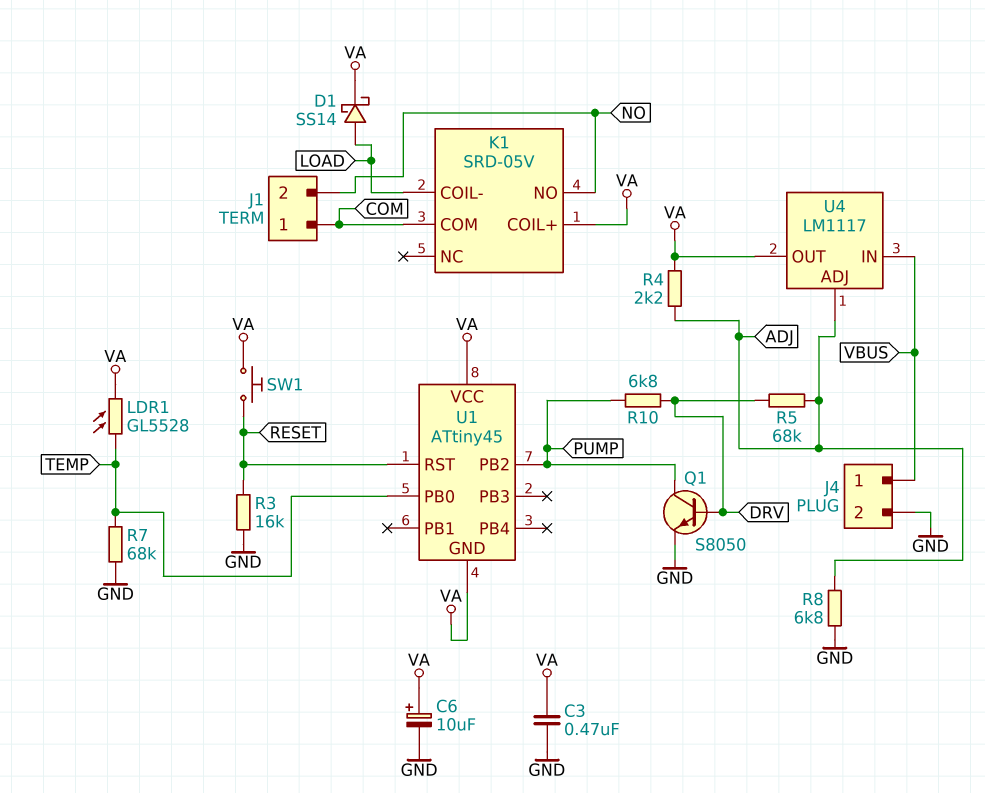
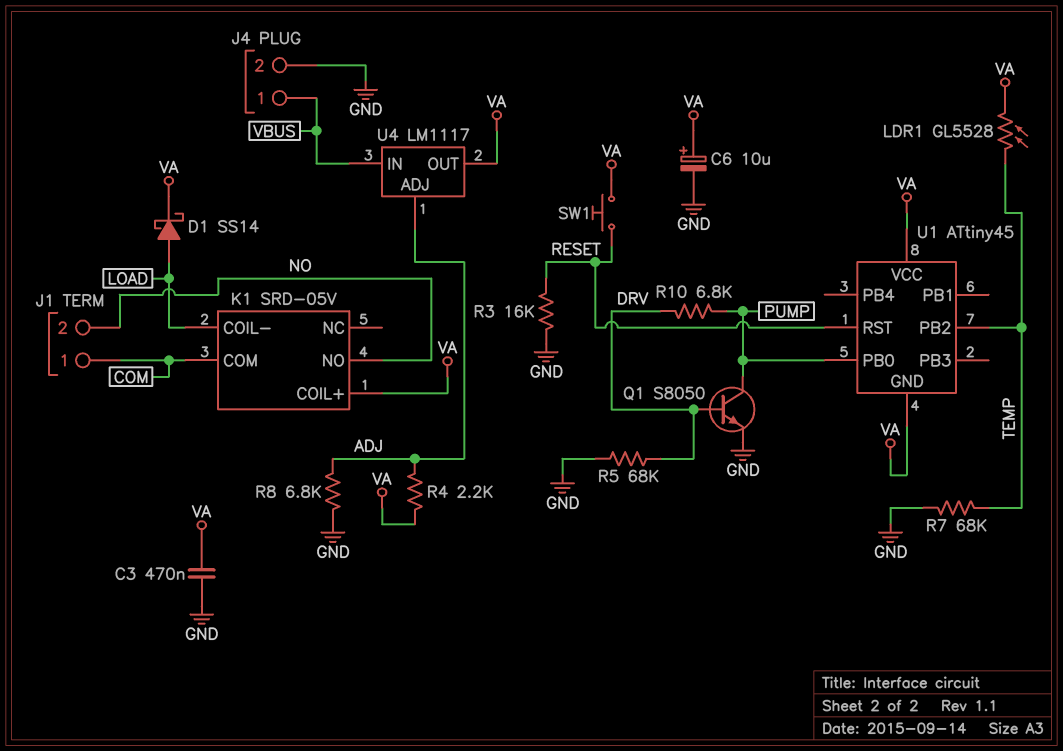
R5: 68k (ADJ, DRV) -> 68k (DRV, GND)
U1 pin PB0: TEMP -> PUMP
U1 pin PB2: PUMP -> TEMP

